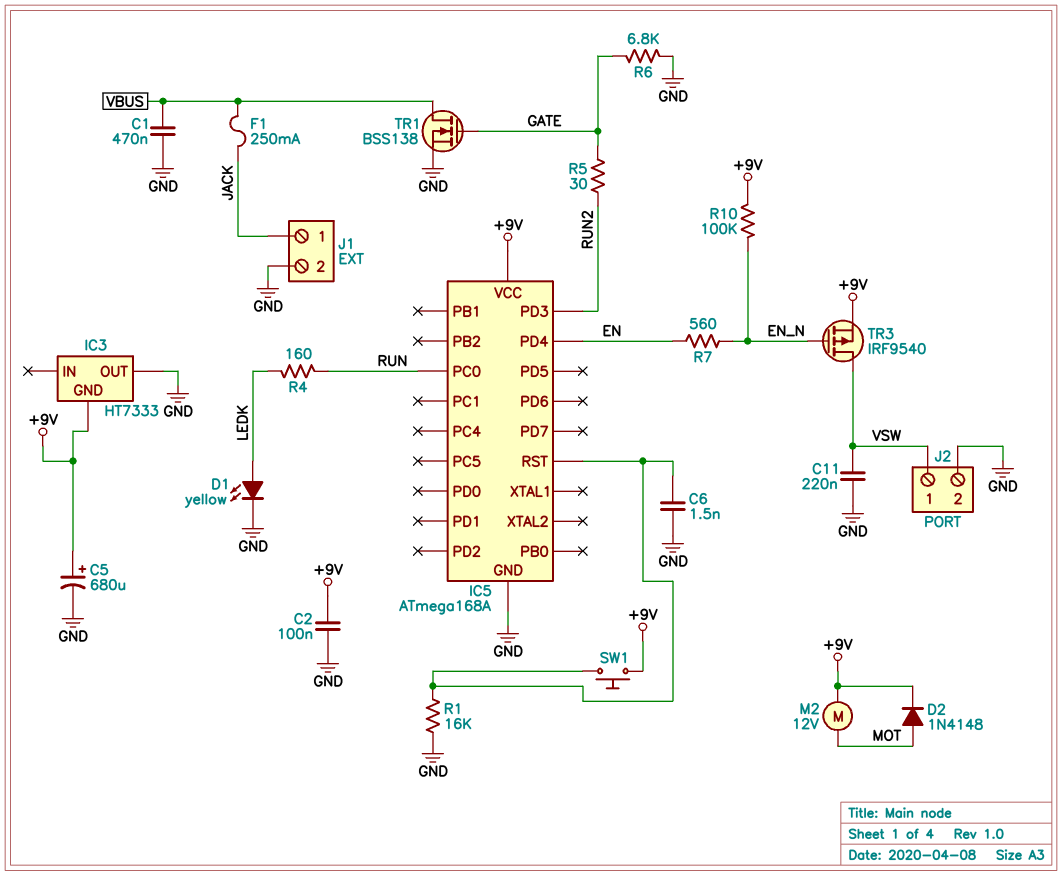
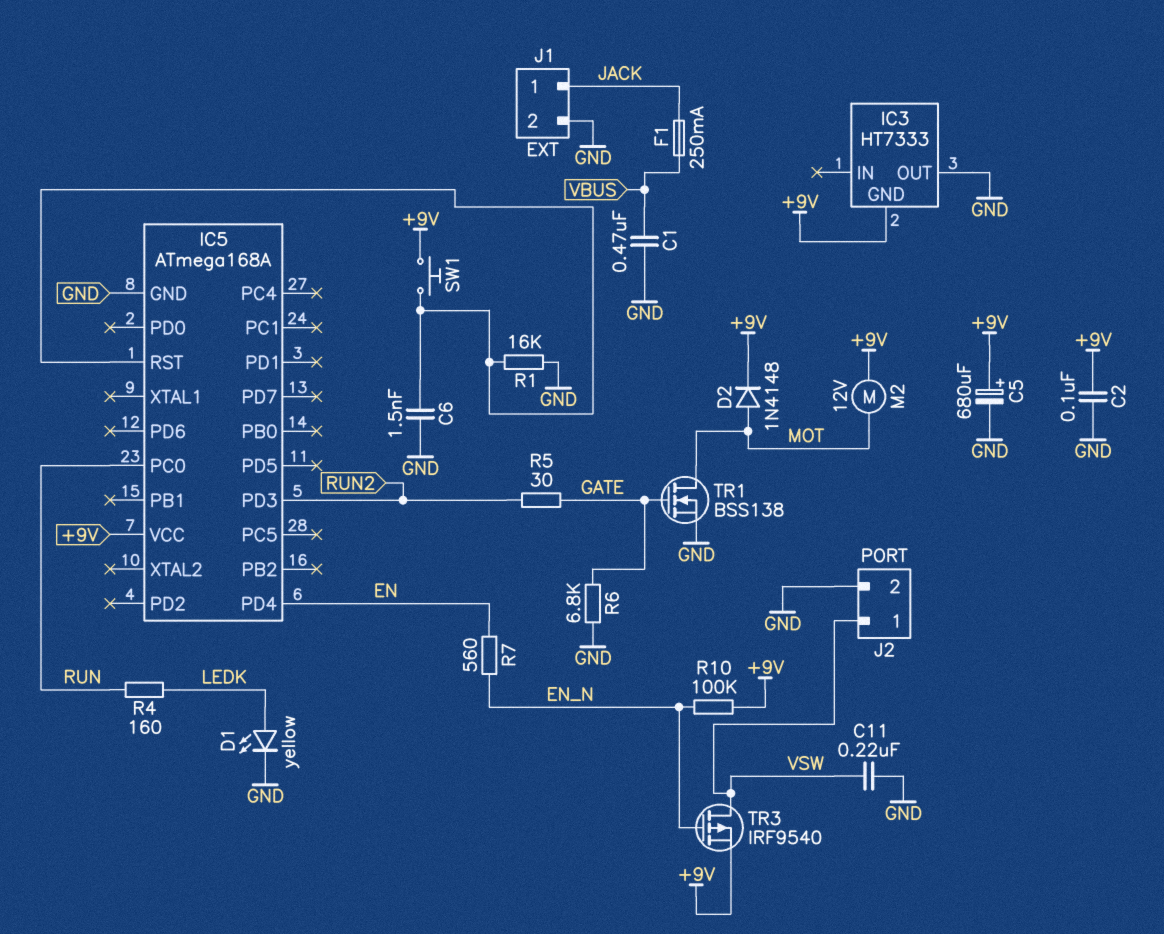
TR1: NMOS BSS138 (G GATE, D VBUS, S GND) -> NMOS BSS138 (G GATE, D MOT, S GND)

